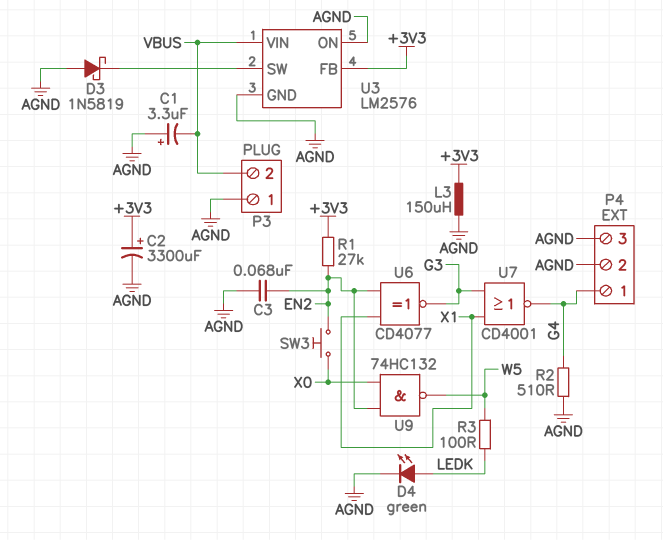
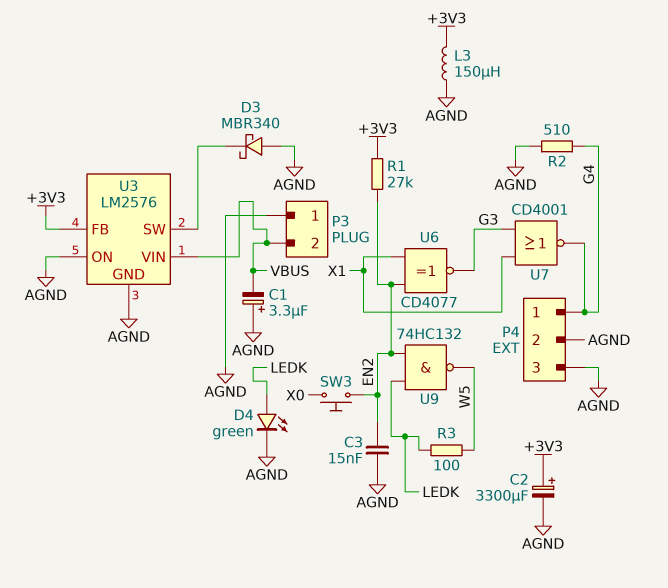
C3: 68nF (AGND, EN2) -> 15nF (AGND, EN2)
D3: schottky 1N5819 (A AGND, K U3/SW) -> schottky MBR340 (A AGND, K U3/SW)
U9: NAND 74HC132 (in EN2, in X0, out W5) -> NAND 74HC132 (in EN2, in LEDK, out W5)

